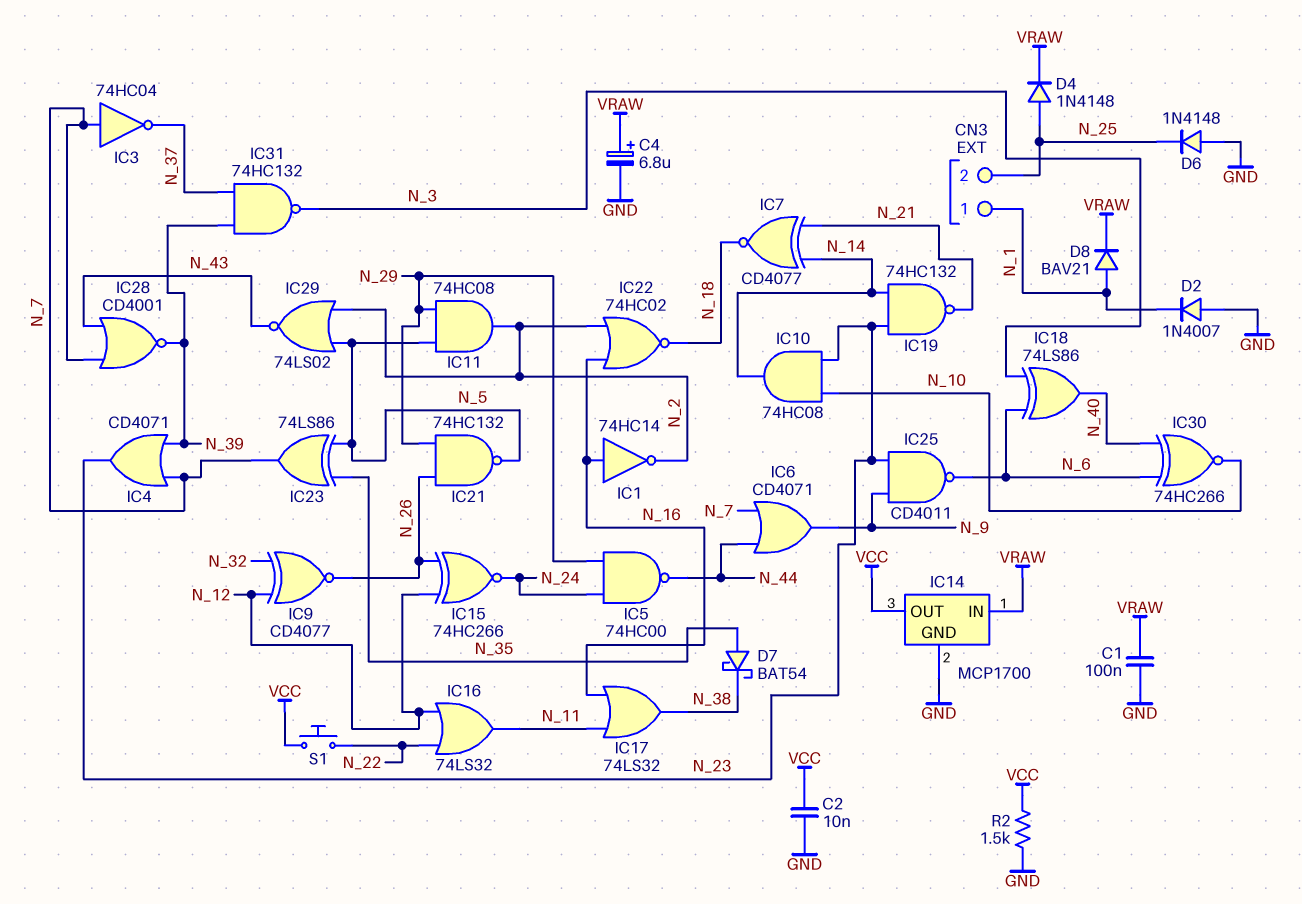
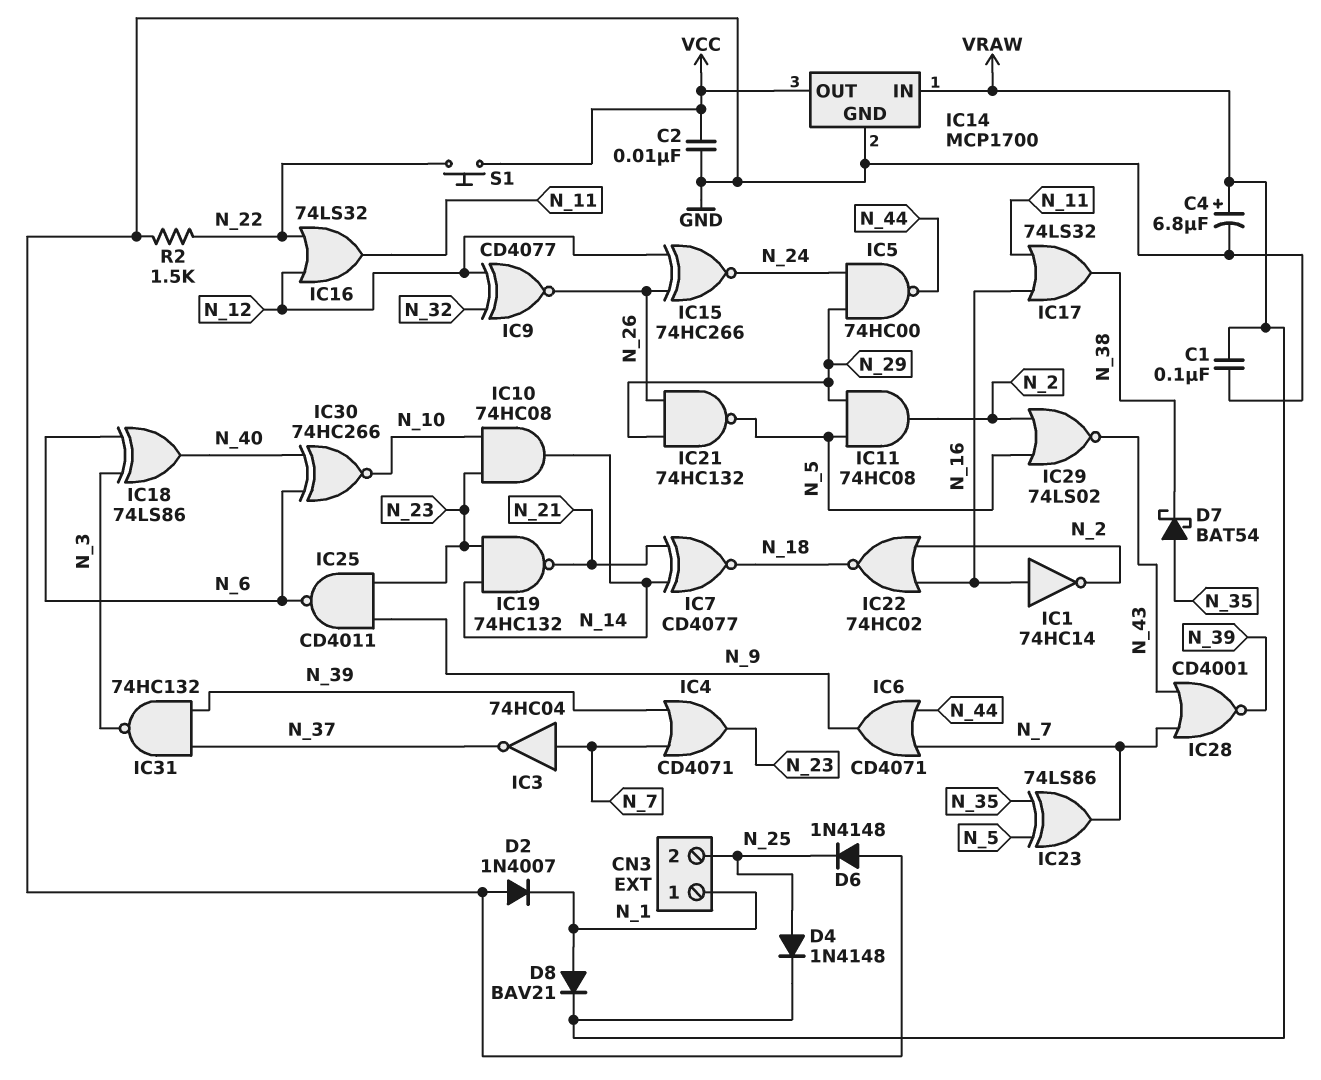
R2: 1.5k (GND, VCC) -> 1.5k (GND, N_22)

